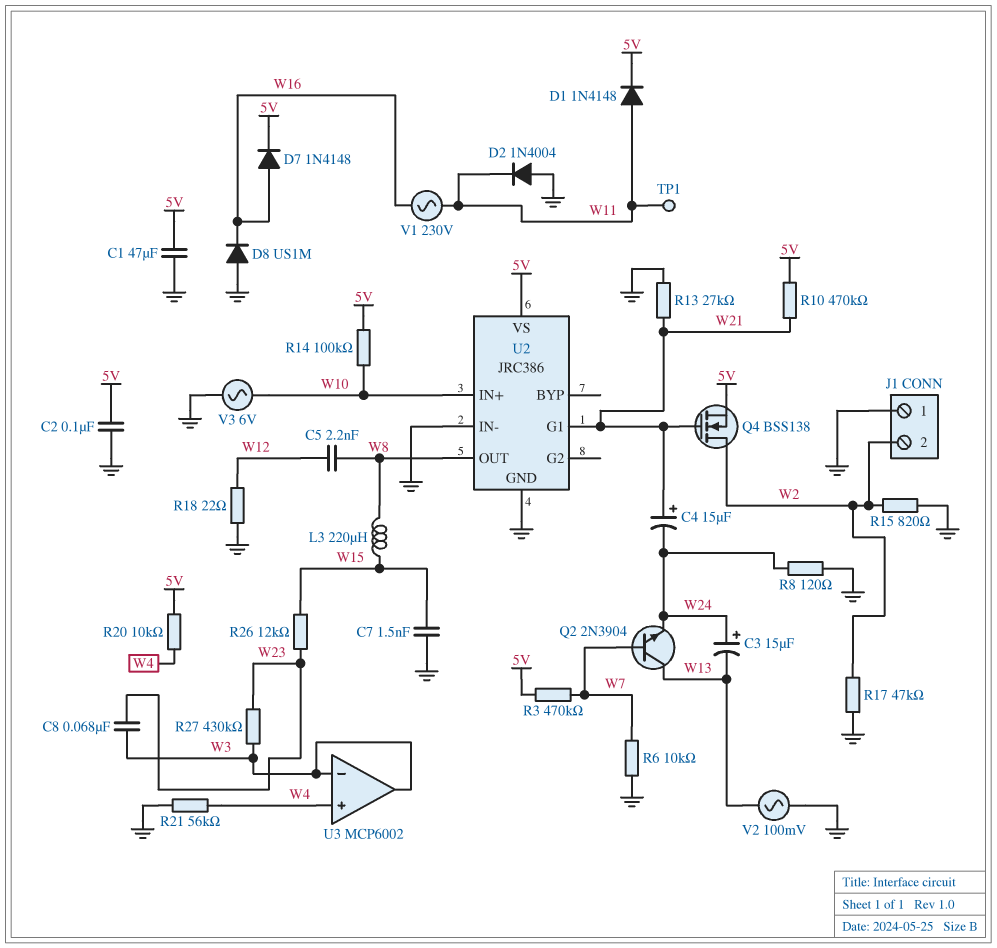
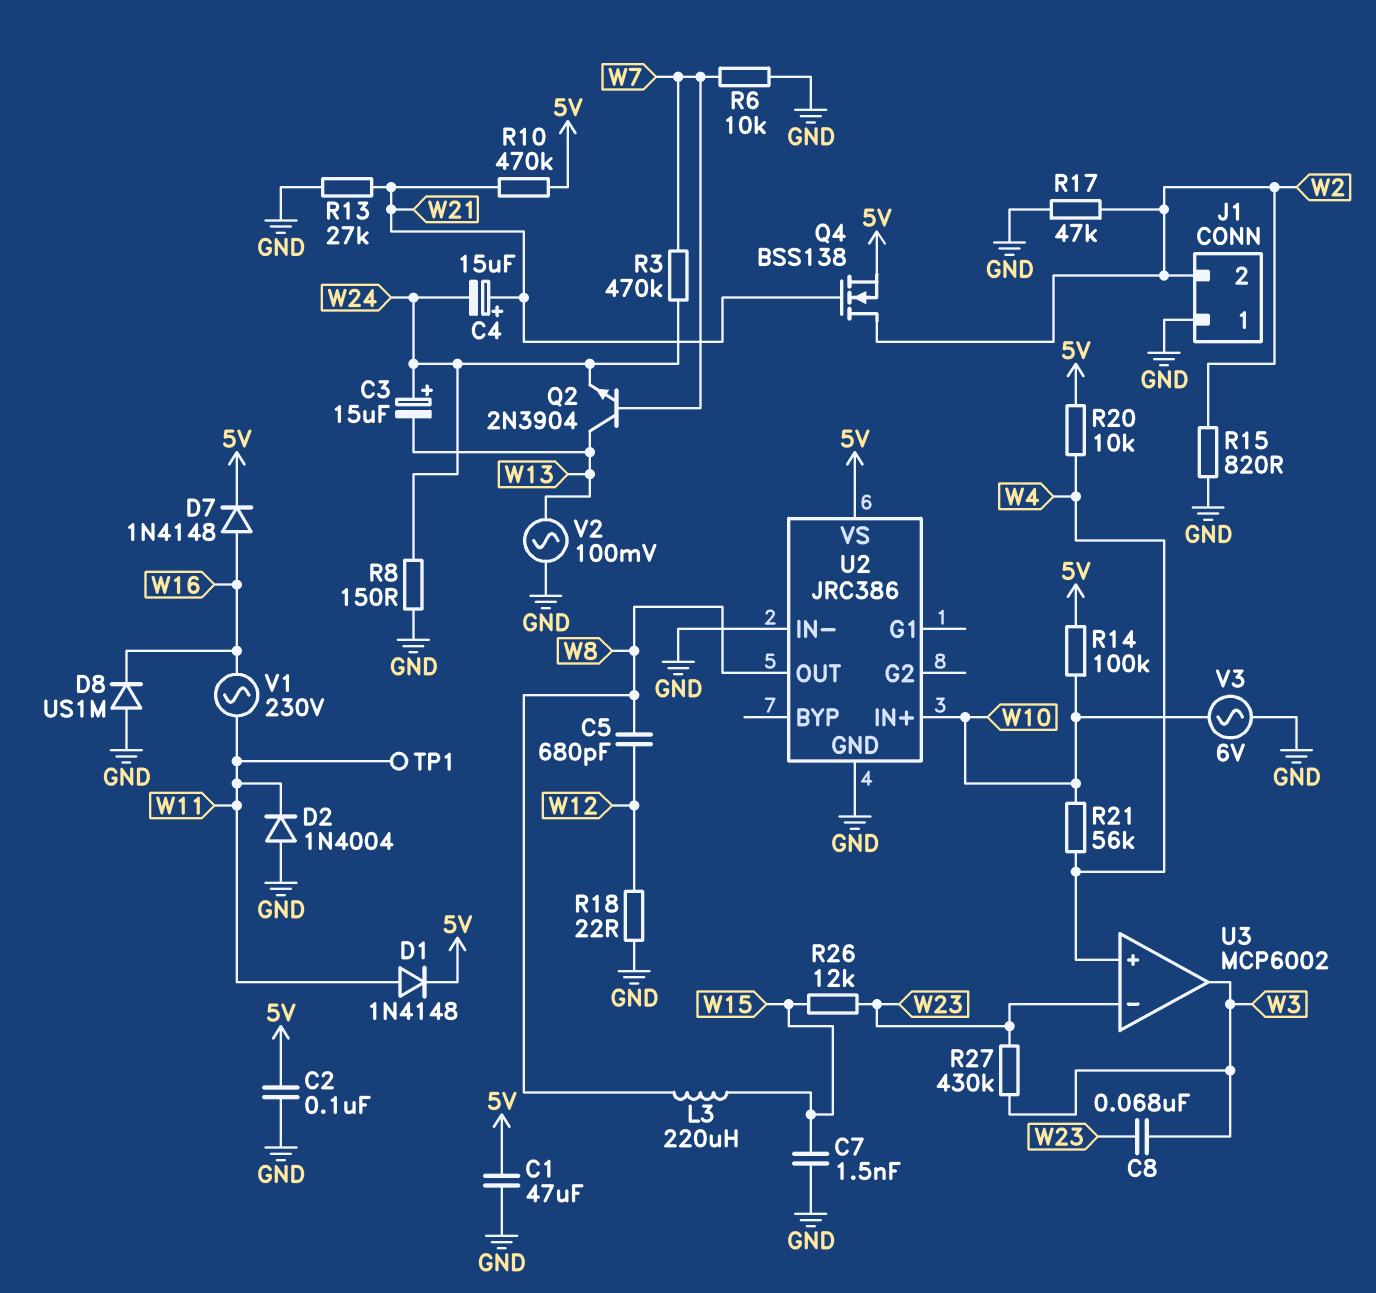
C5: 2.2nF (W8, W12) -> 680pF (W8, W12)
R3: 470k (5V, W7) -> 470k (W7, W24)
R8: 120 (GND, W24) -> 150 (GND, W24)
R21: 56k (GND, W4) -> 56k (W4, W10)
U2 pin G1: W21 -> none
U3 pin in-: W3 -> W23

